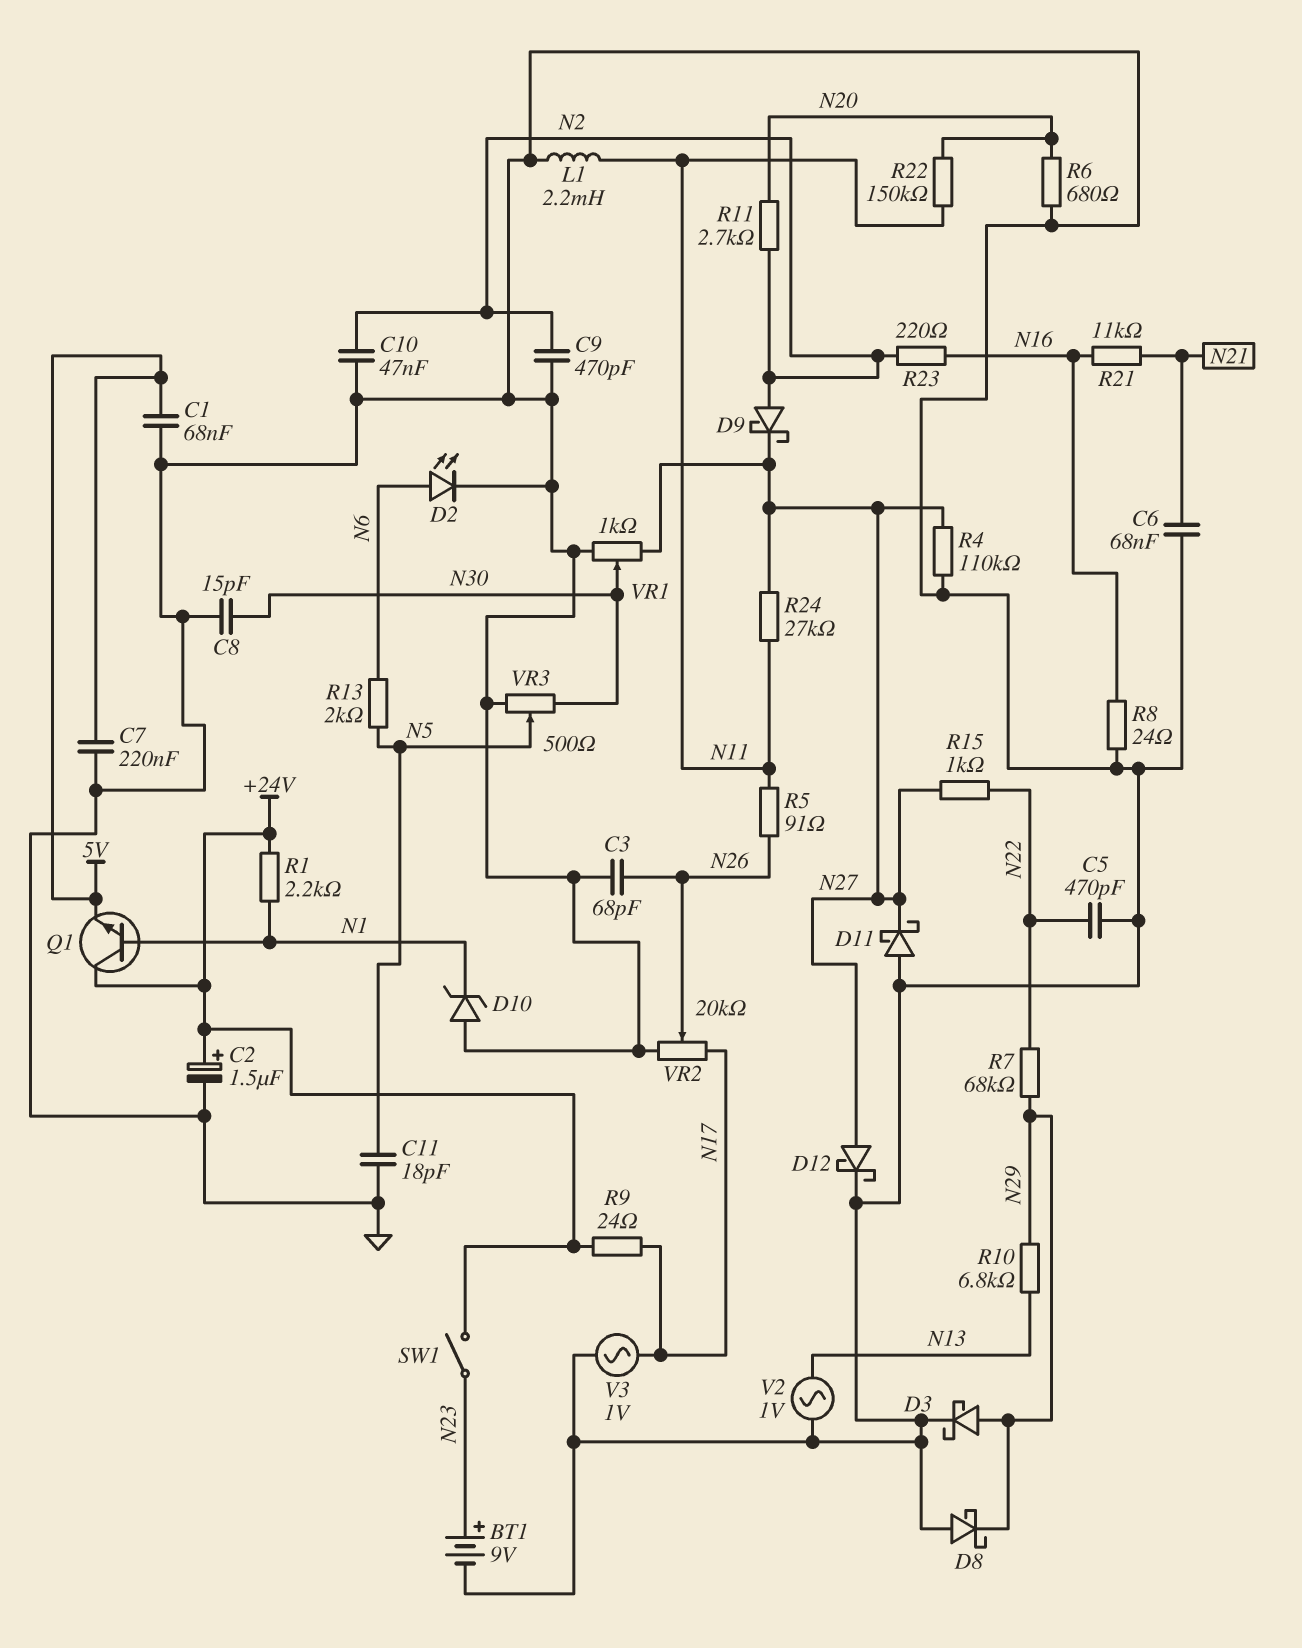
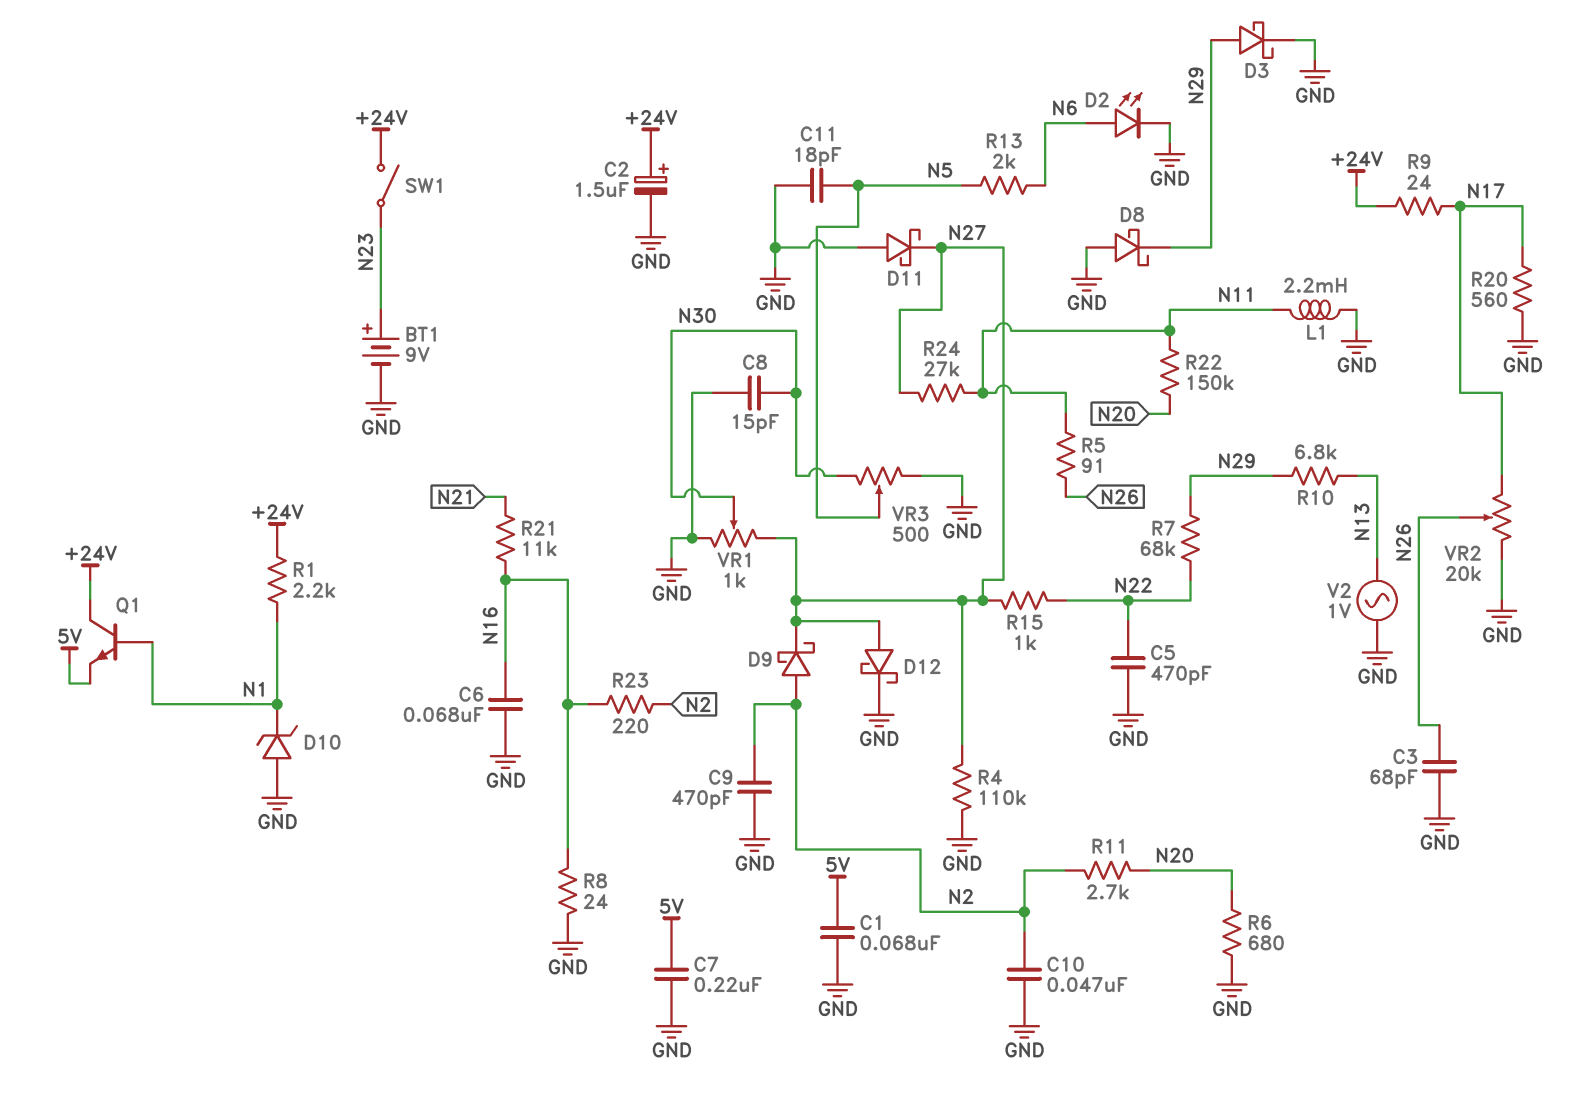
C6: 68nF (GND, N21) -> 68nF (GND, N16)
R20: none -> 560 (GND, N17)
V3: AC 1V (GND, N17) -> none

